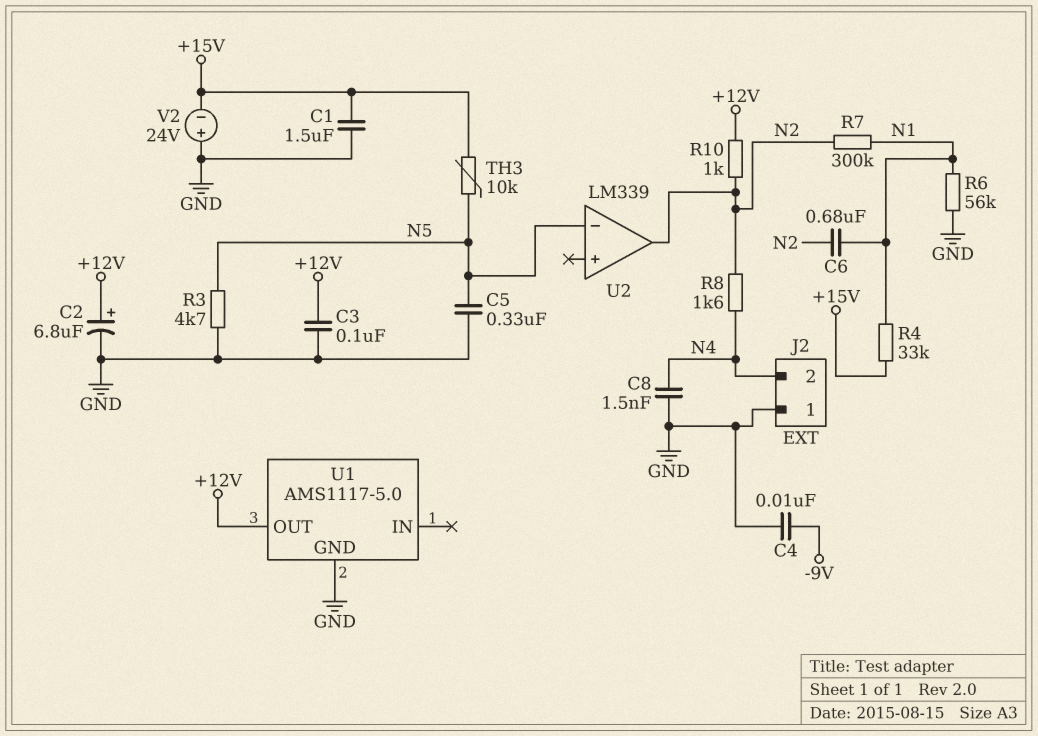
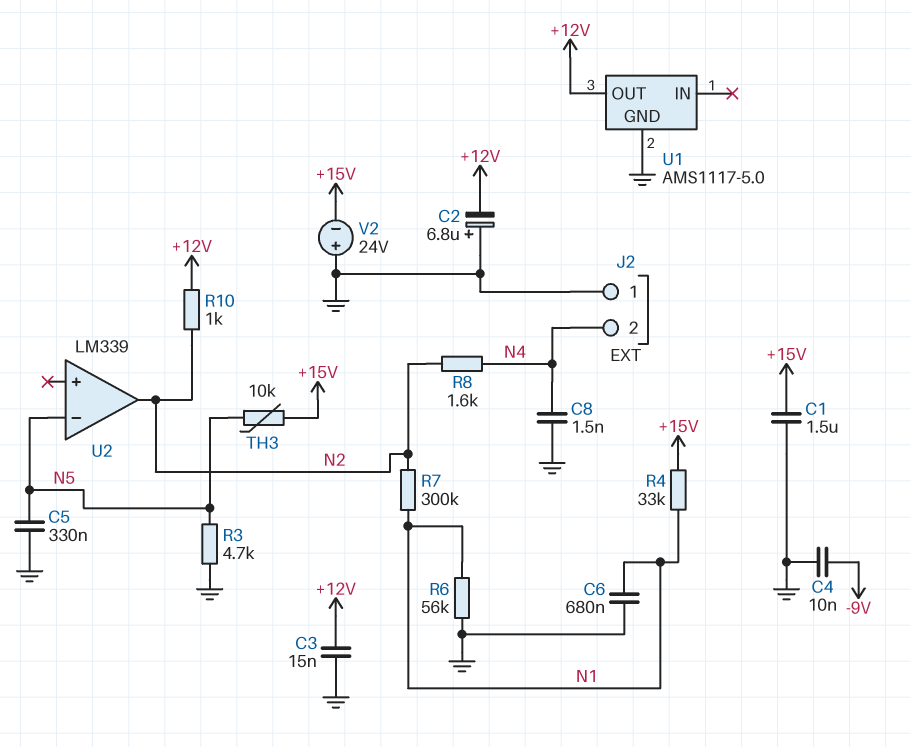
C2: 6.8uF (plus +12V, minus GND) -> 6.8uF (plus GND, minus +12V)
C3: 100nF (+12V, GND) -> 15nF (+12V, GND)
C6: 680nF (N1, N2) -> 680nF (GND, N1)

